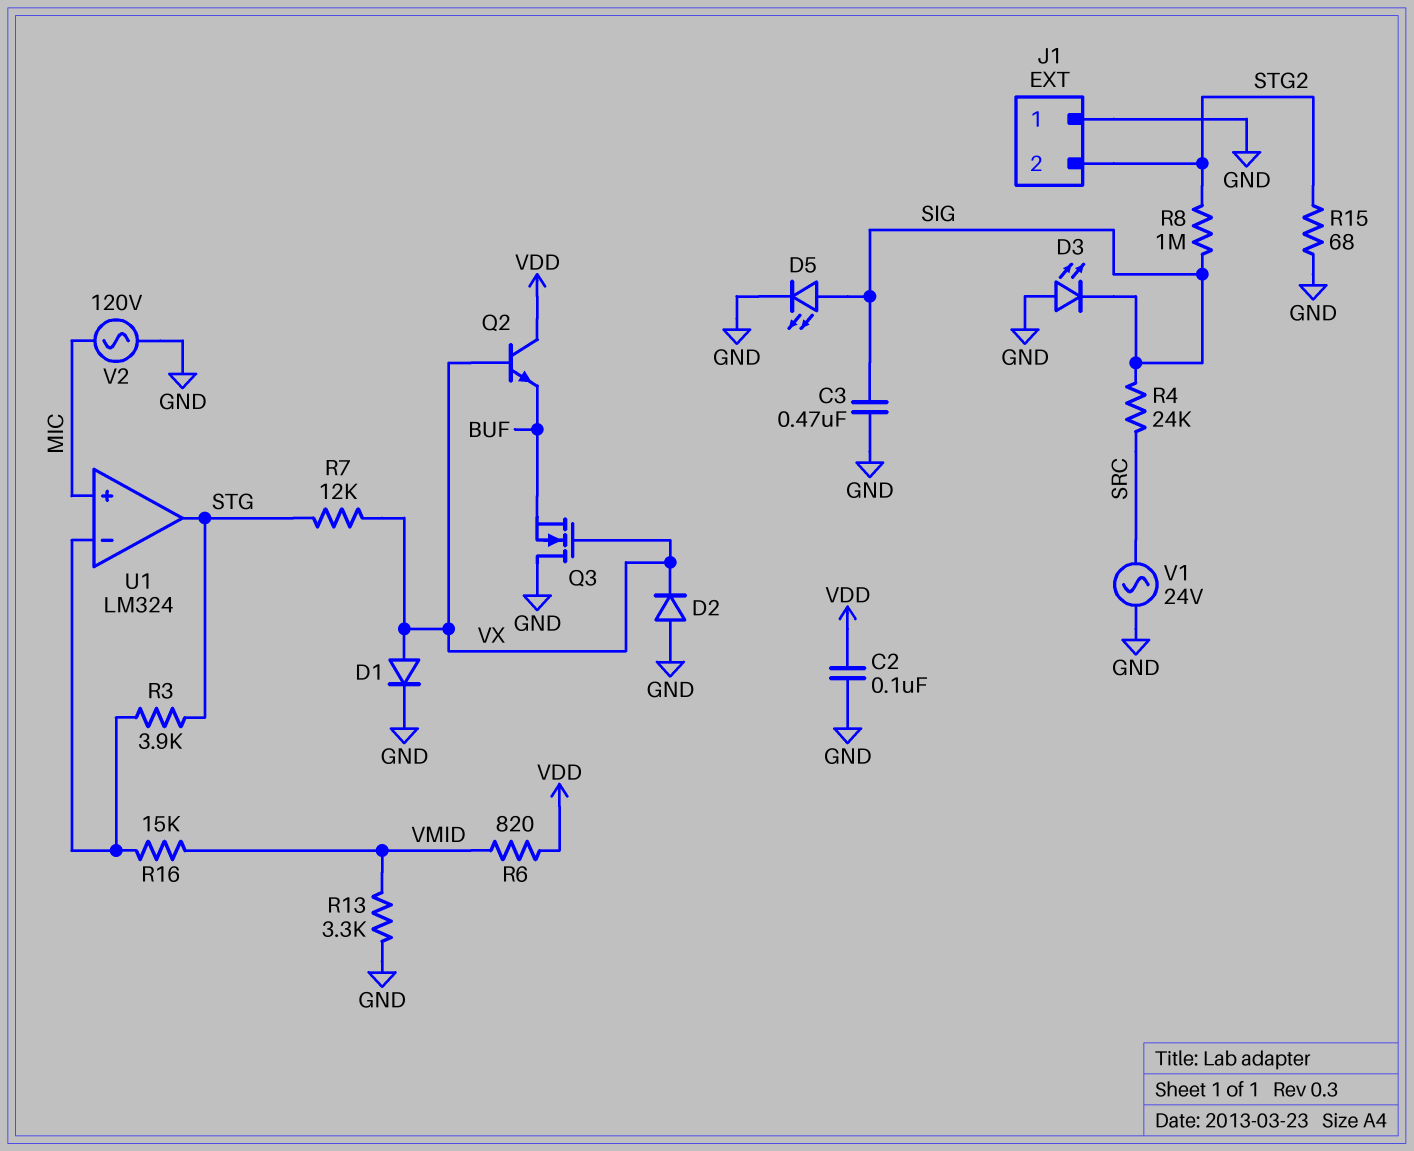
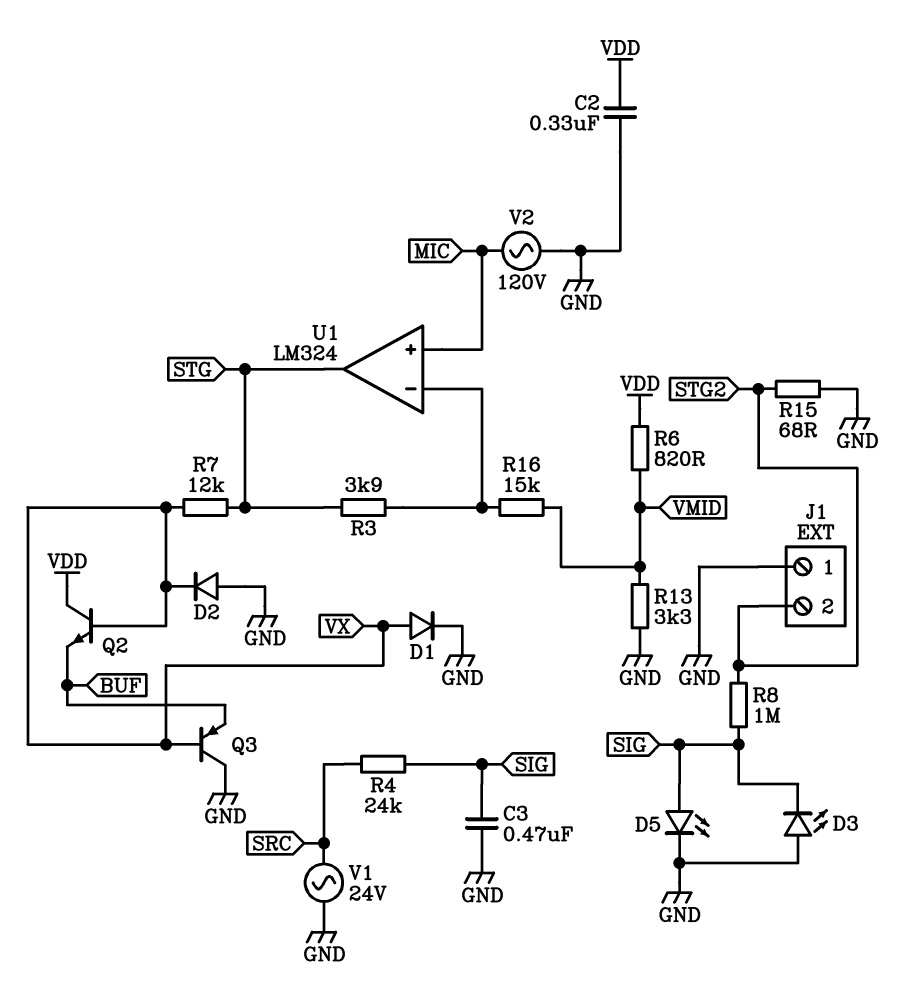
C2: 100nF (GND, VDD) -> 330nF (GND, VDD)
Q3: NMOS (G VX, D GND, S BUF) -> PNP (B VX, C GND, E BUF)

